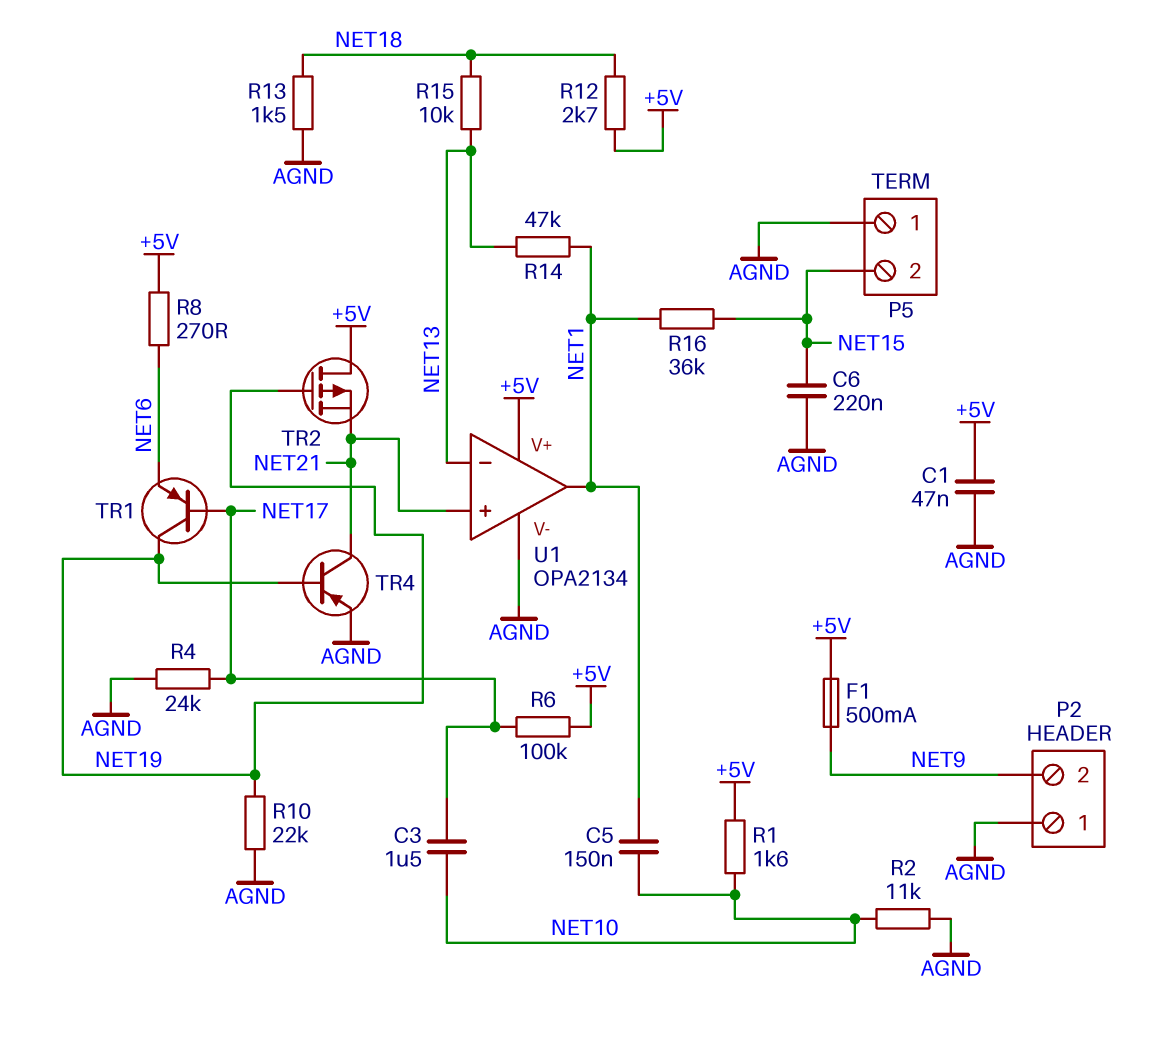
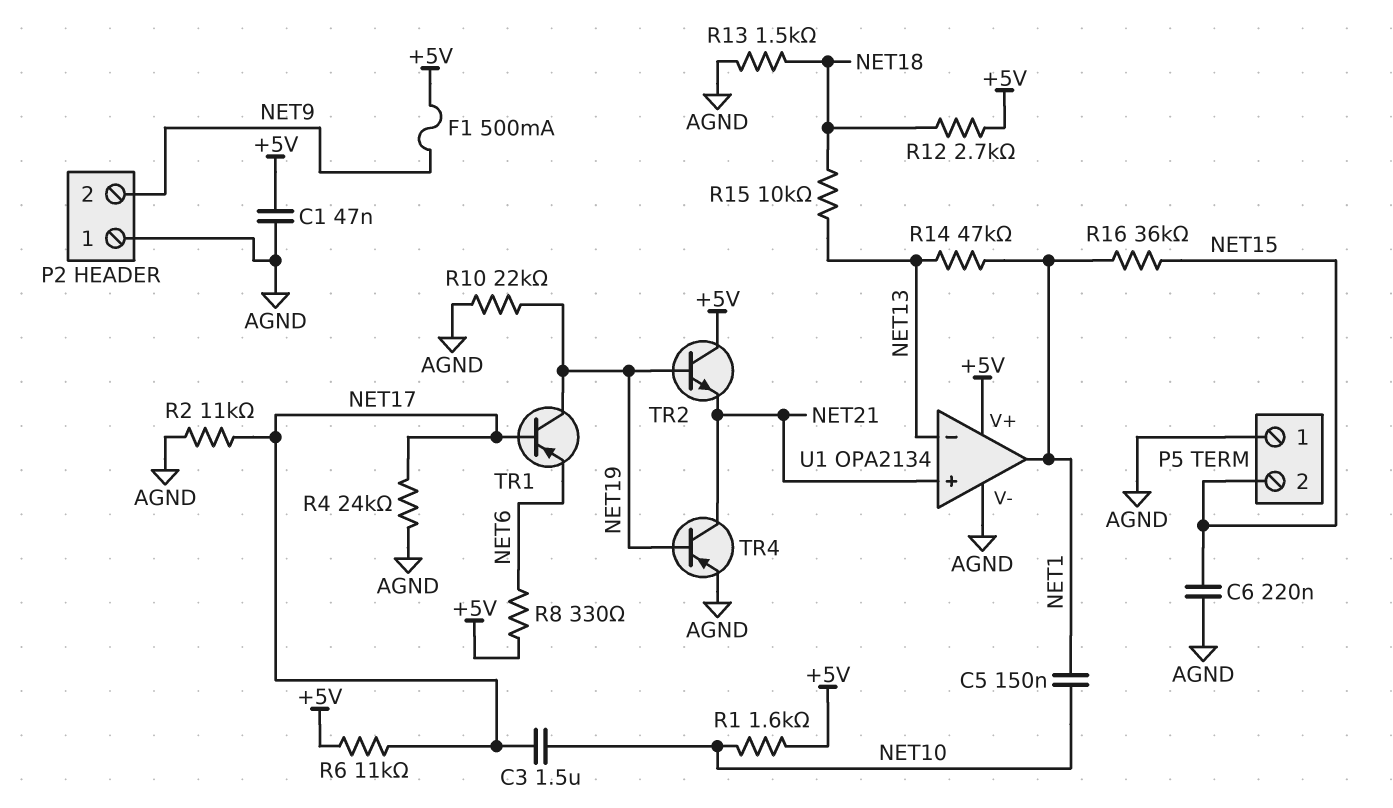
R2: 11k (AGND, NET10) -> 11k (AGND, NET17)
R6: 100k (+5V, NET17) -> 11k (+5V, NET17)
R8: 270 (+5V, NET6) -> 330 (+5V, NET6)
TR2: PMOS (G NET19, D +5V, S NET21) -> NPN (B NET19, C +5V, E NET21)

